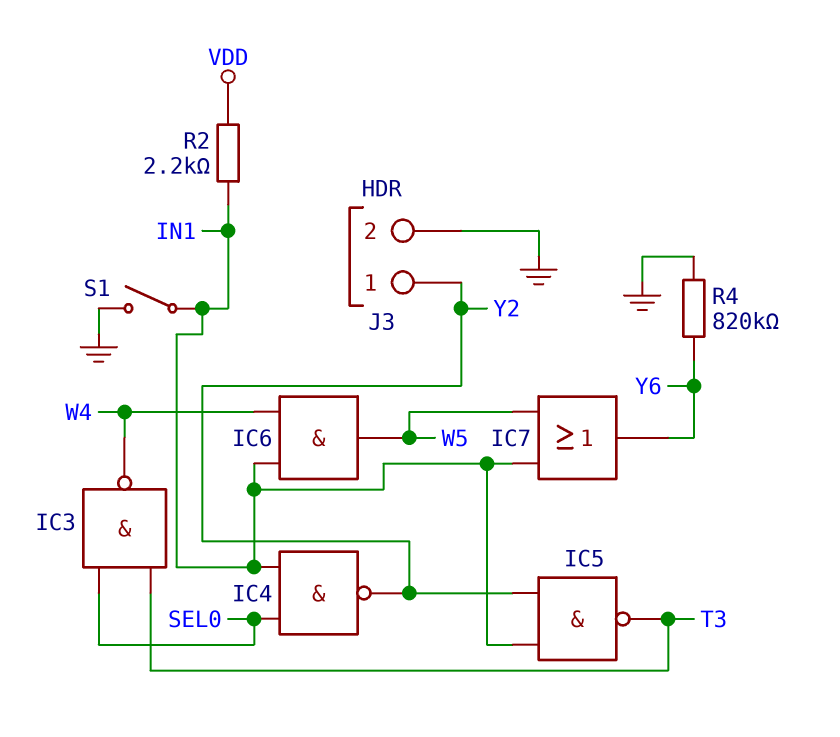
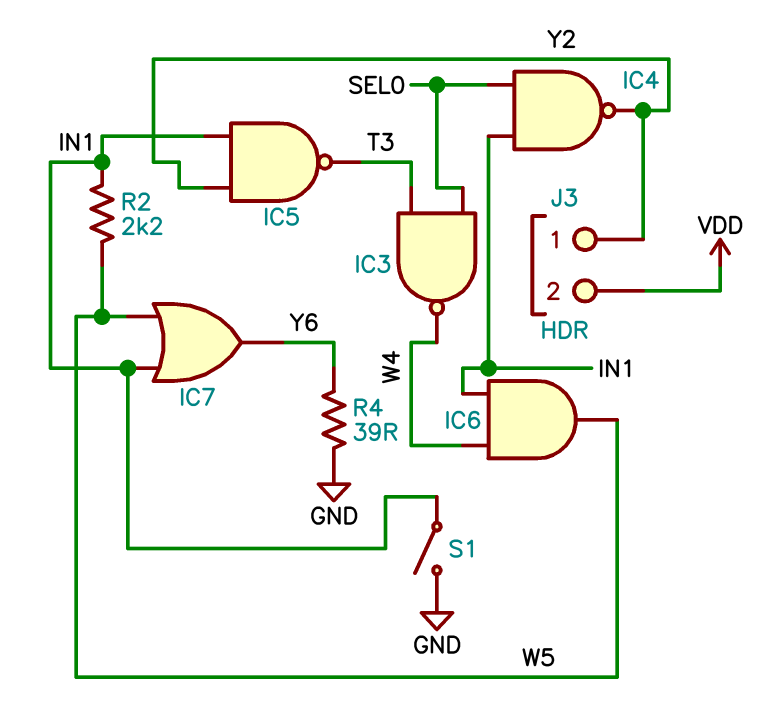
J3 pin 2: GND -> VDD
R2: 2.2k (IN1, VDD) -> 2.2k (IN1, W5)
R4: 820k (GND, Y6) -> 39 (GND, Y6)

